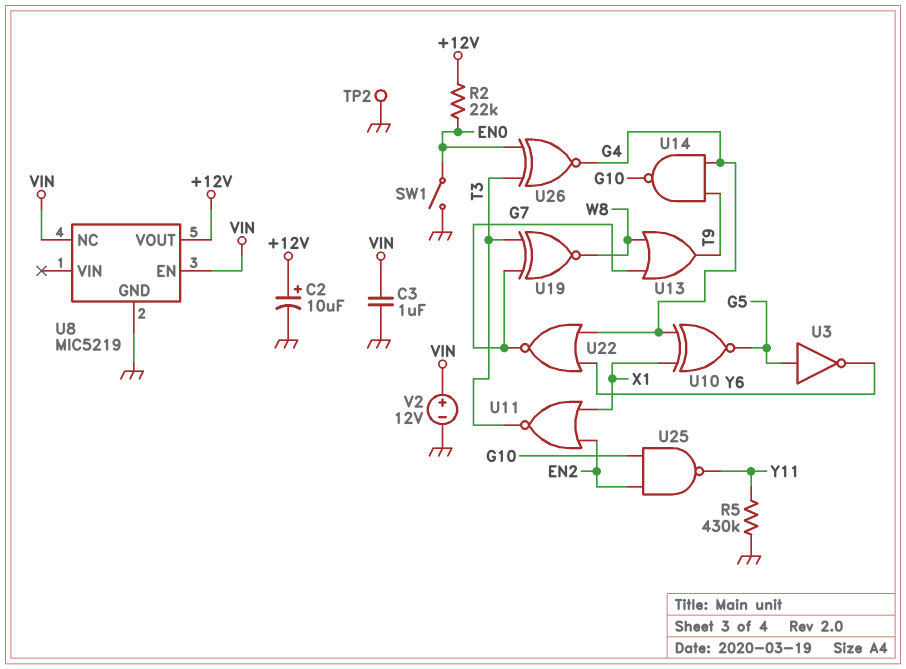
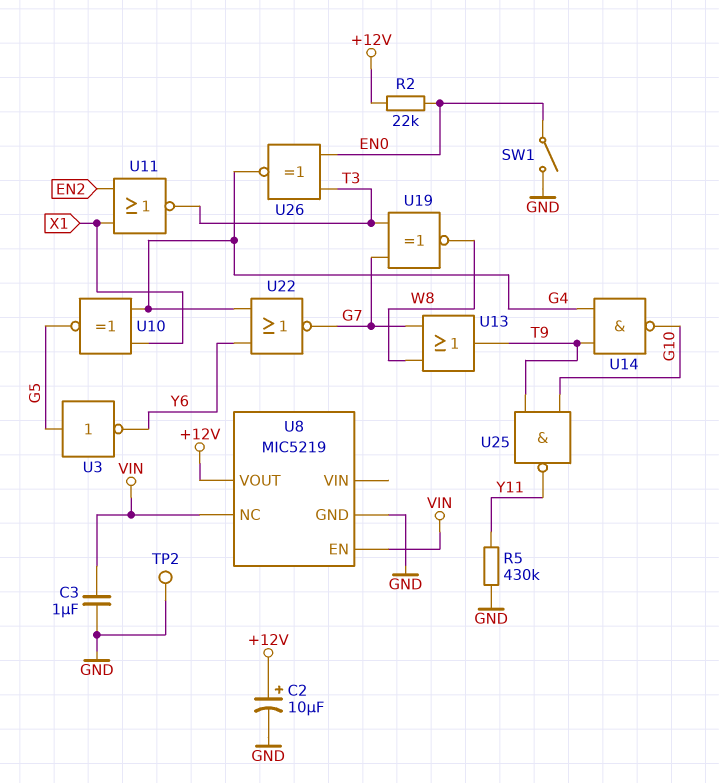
U25: NAND (in EN2, in G10, out Y11) -> NAND (in G10, in T9, out Y11)
V2: 12V (plus VIN, minus GND) -> none

